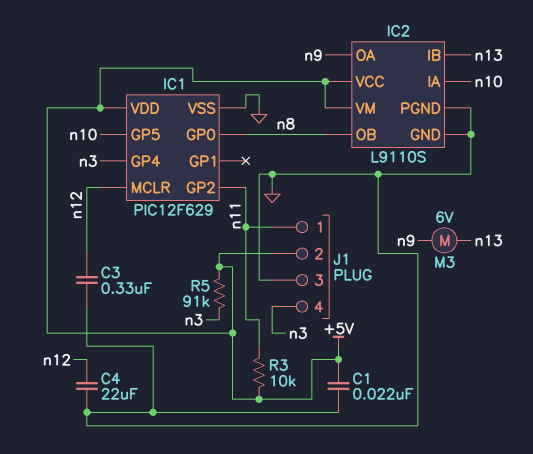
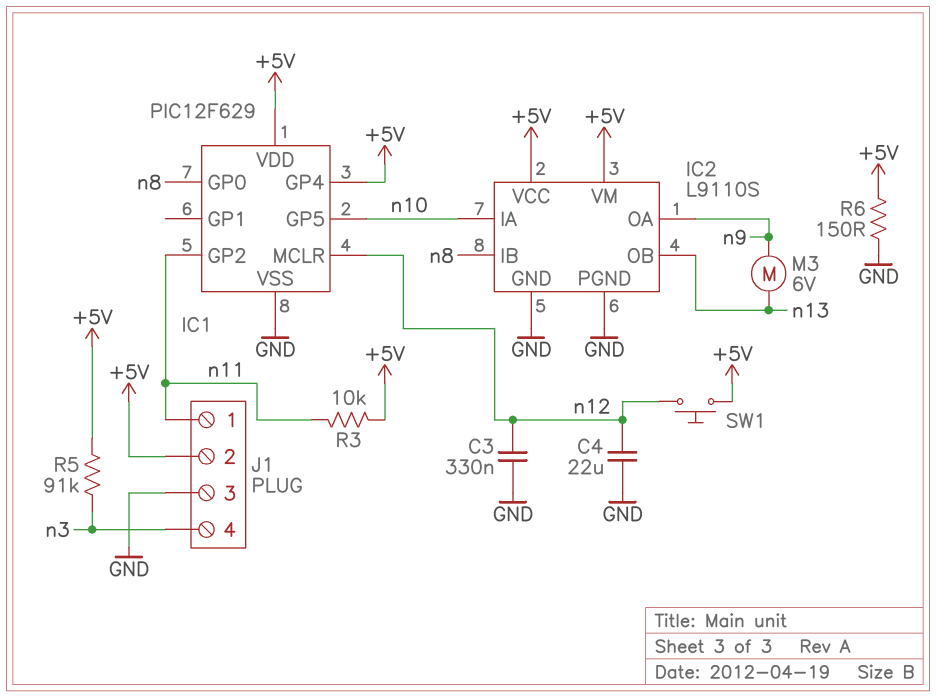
C1: 22nF (+5V, GND) -> none
IC1 pin GP4: n3 -> +5V
IC2 pin IB: n13 -> n8
IC2 pin OB: n8 -> n13
R6: none -> 150 (+5V, GND)
SW1: none -> button (+5V, n12)

